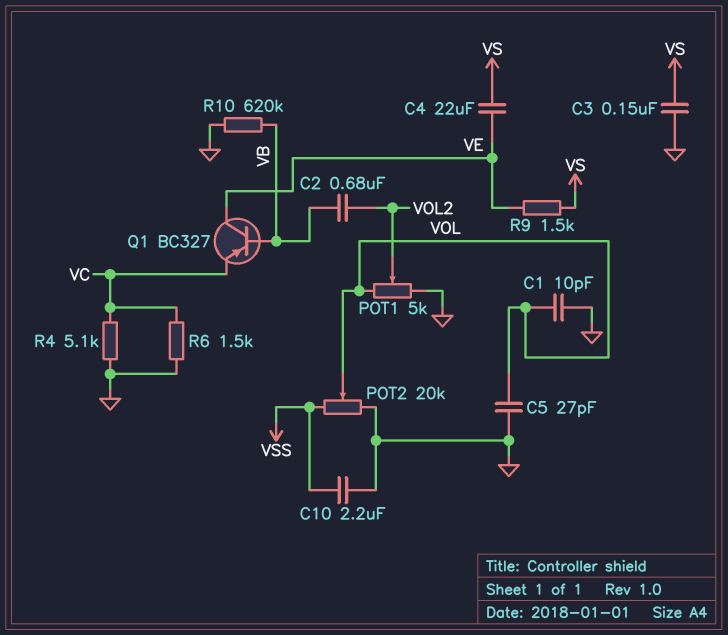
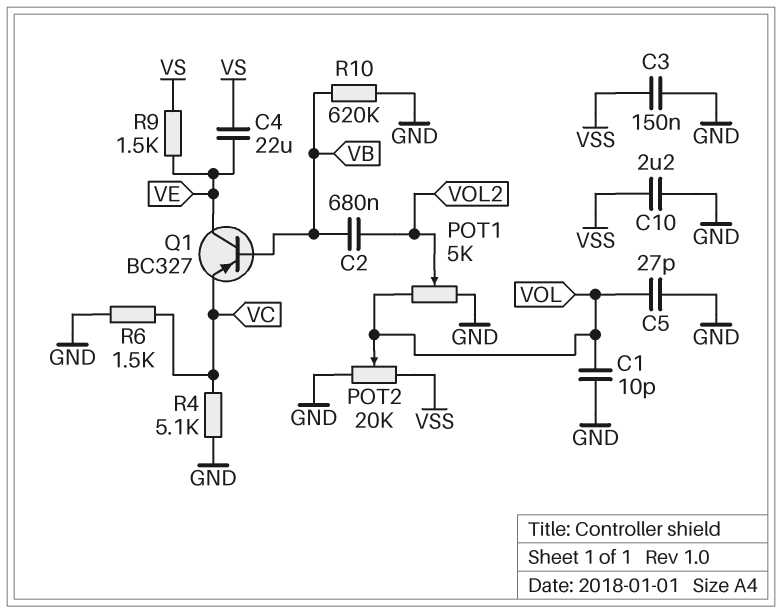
C3: 150nF (GND, VS) -> 150nF (GND, VSS)

